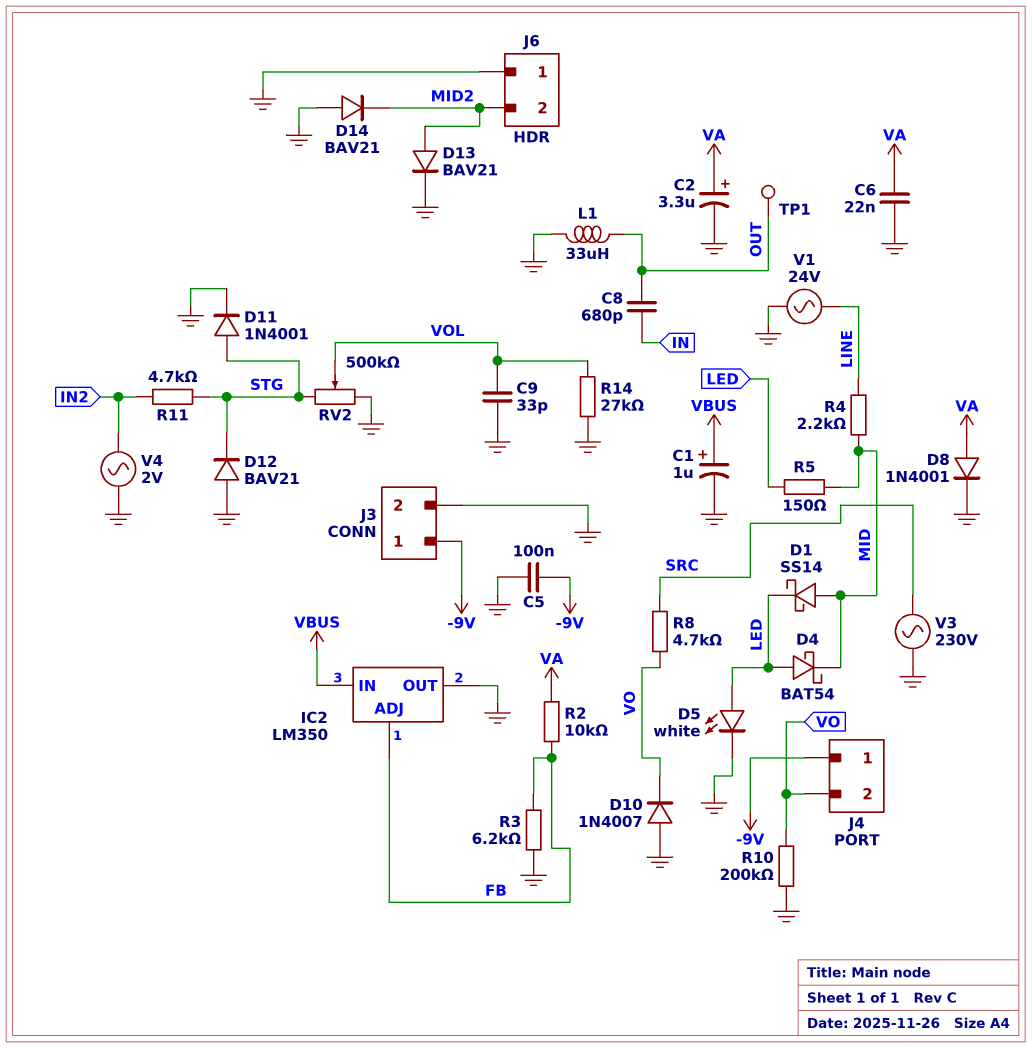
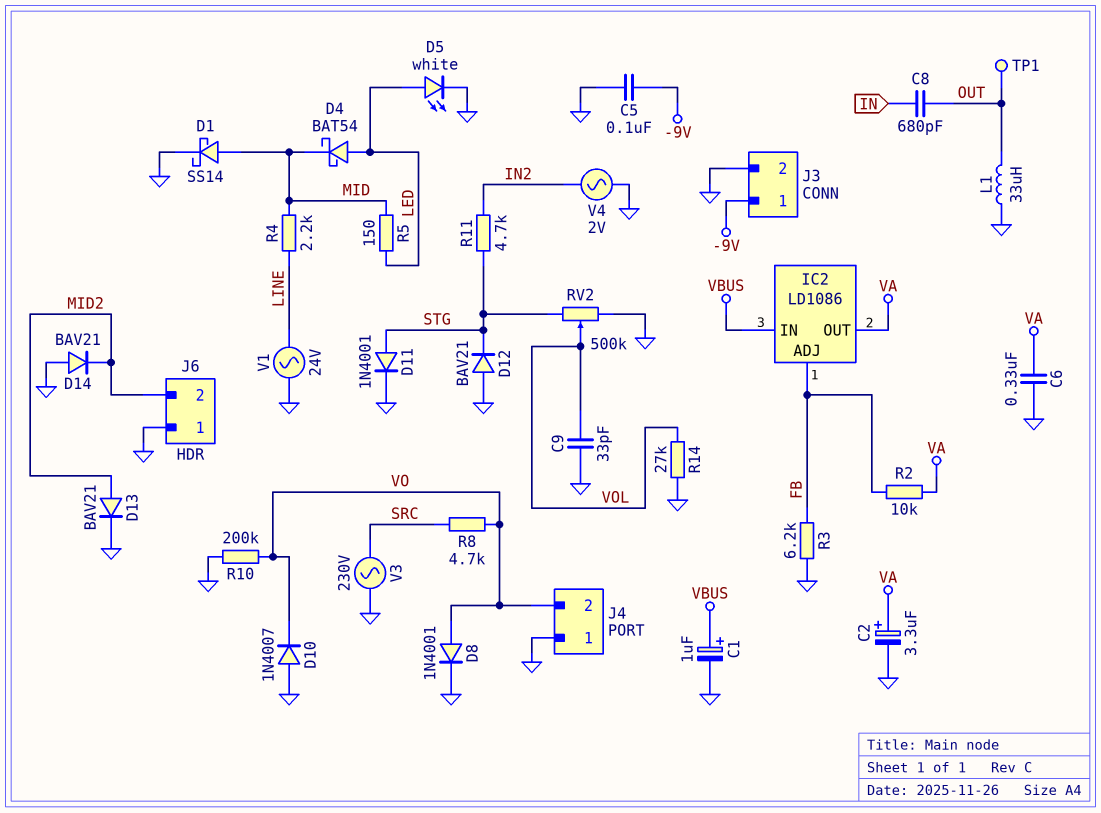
C6: 22nF (GND, VA) -> 330nF (GND, VA)
D1: schottky SS14 (A MID, K LED) -> schottky SS14 (A MID, K GND)
D8: diode 1N4001 (A VA, K GND) -> diode 1N4001 (A VO, K GND)
IC2: LM350 -> LD1086
IC2 pin OUT: GND -> VA
J4 pin 1: -9V -> GND

